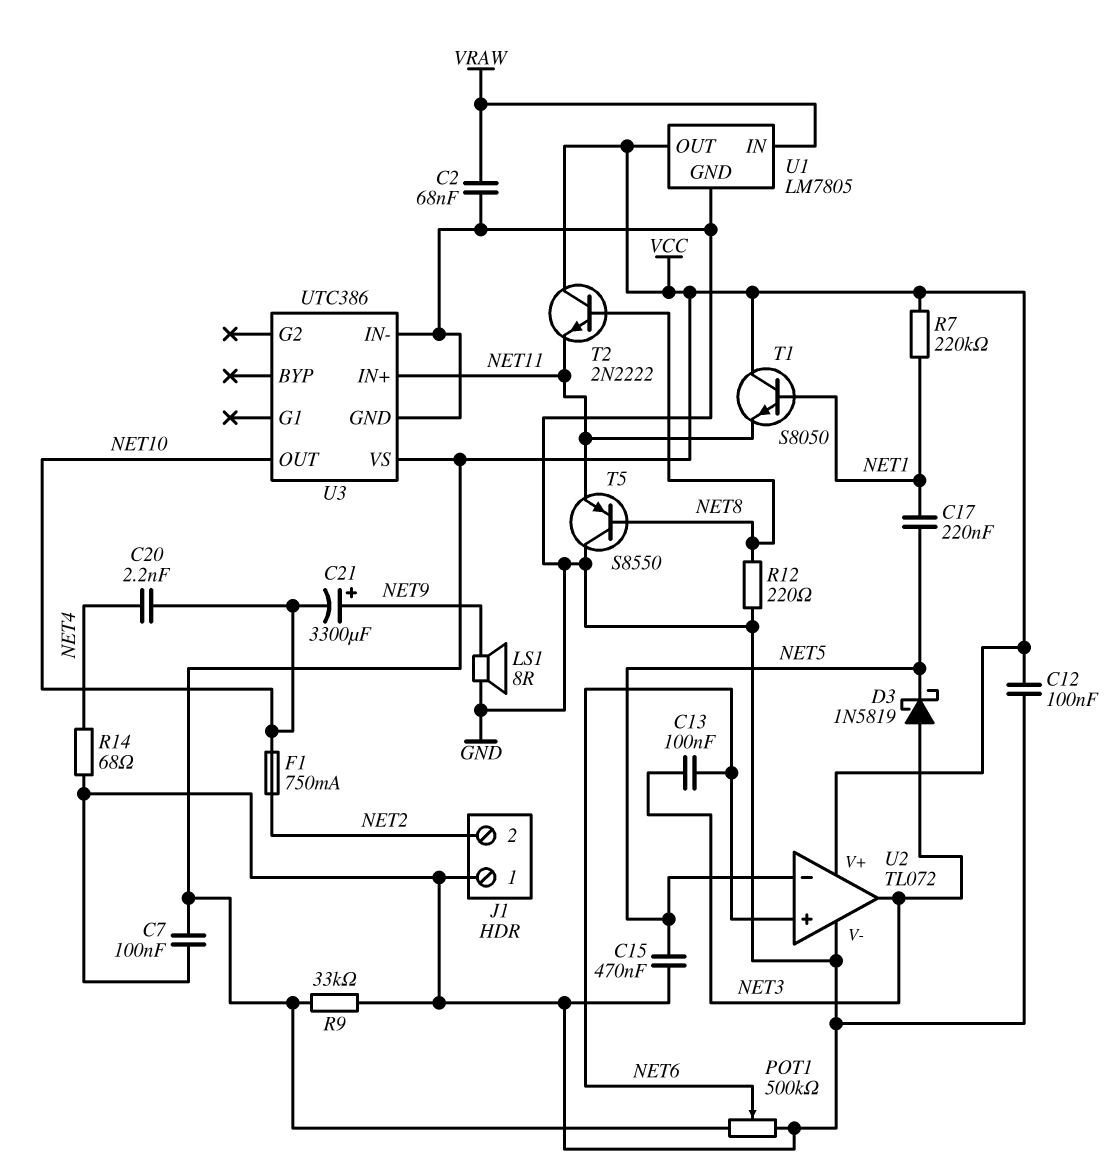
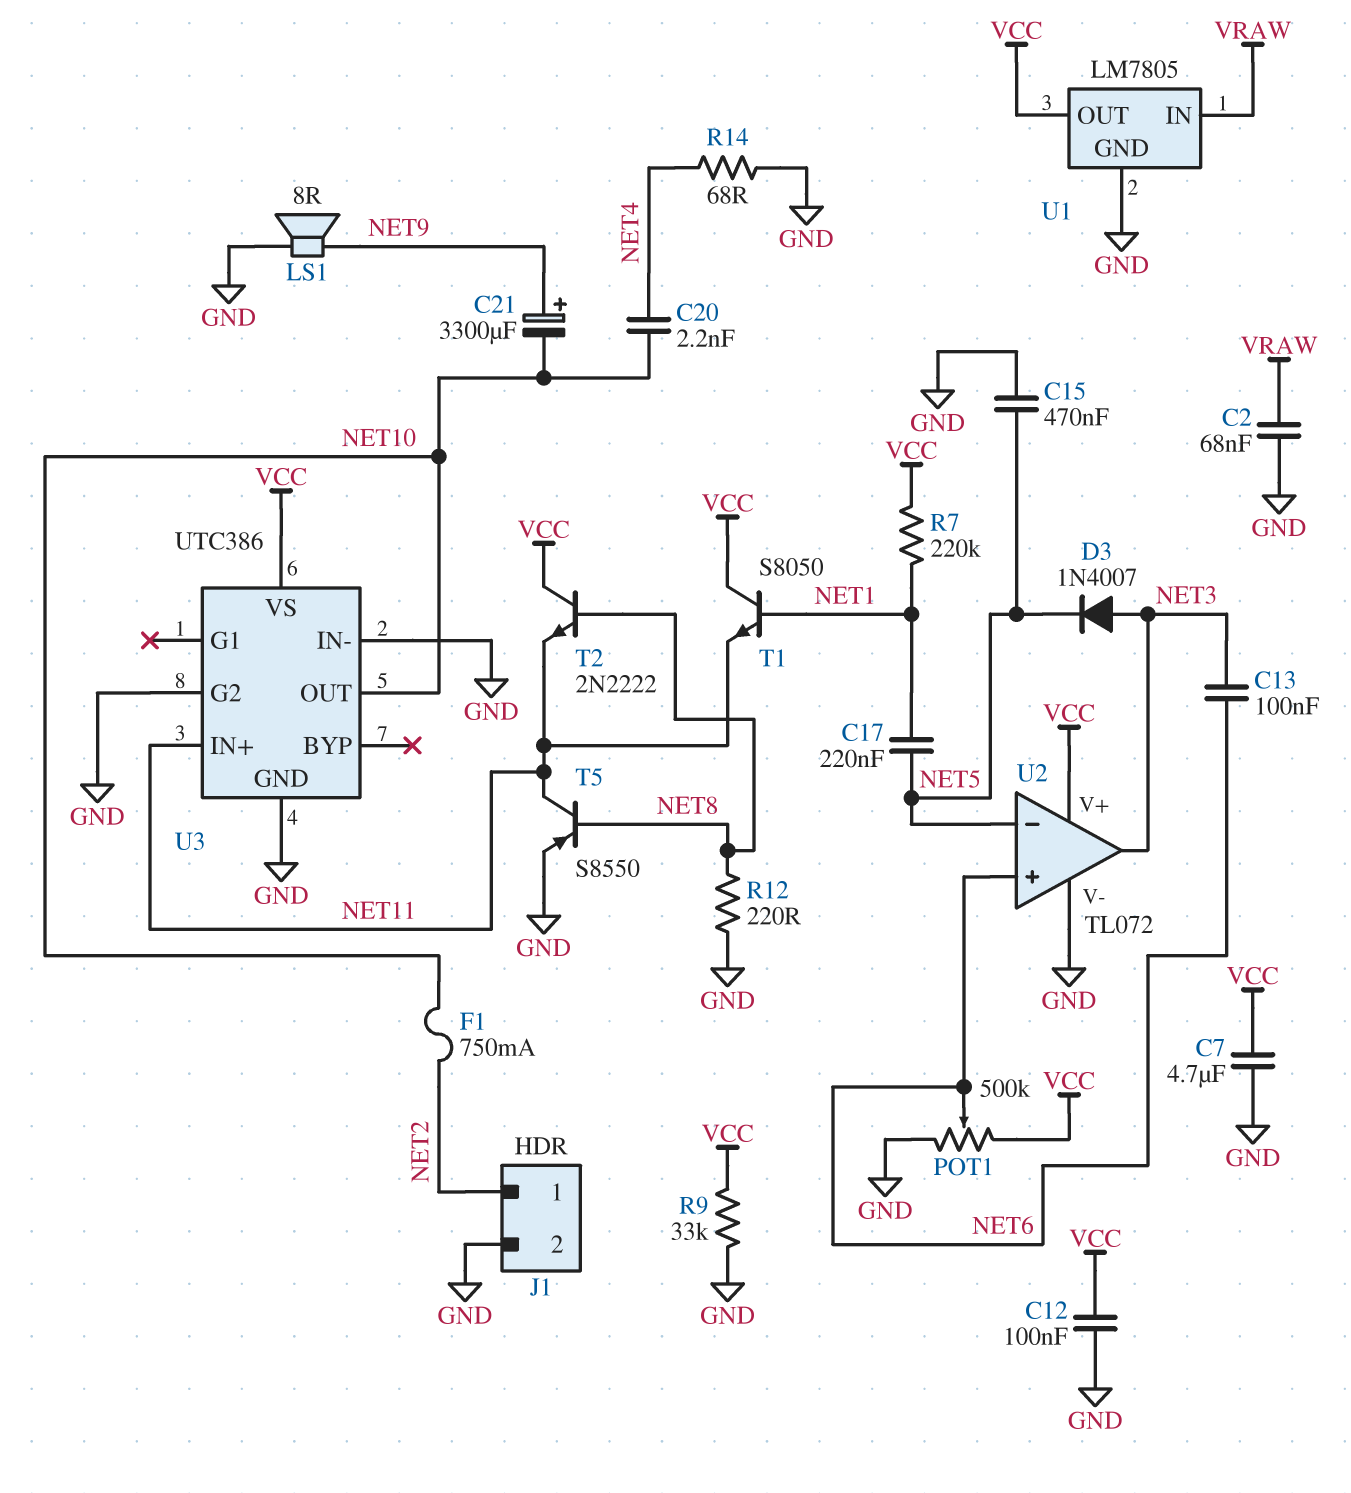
C7: 100nF (GND, VCC) -> 4.7uF (GND, VCC)
D3: schottky 1N5819 (A NET3, K NET5) -> diode 1N4007 (A NET3, K NET5)
J1 pin 1: GND -> NET2
J1 pin 2: NET2 -> GND
T5: PNP S8550 (B NET8, C GND, E NET11) -> PNP S8550 (B NET8, C NET11, E GND)
U3 pin G2: none -> GND

